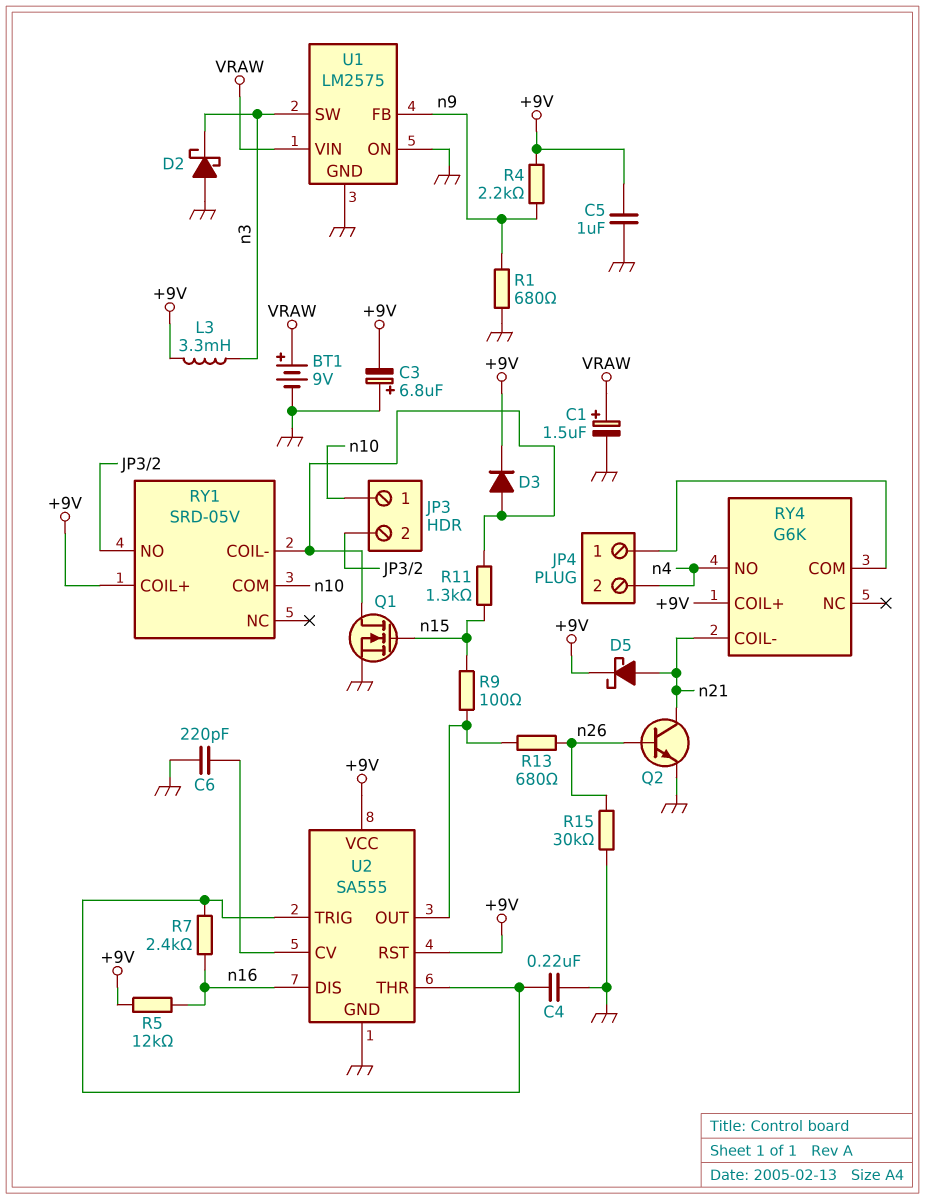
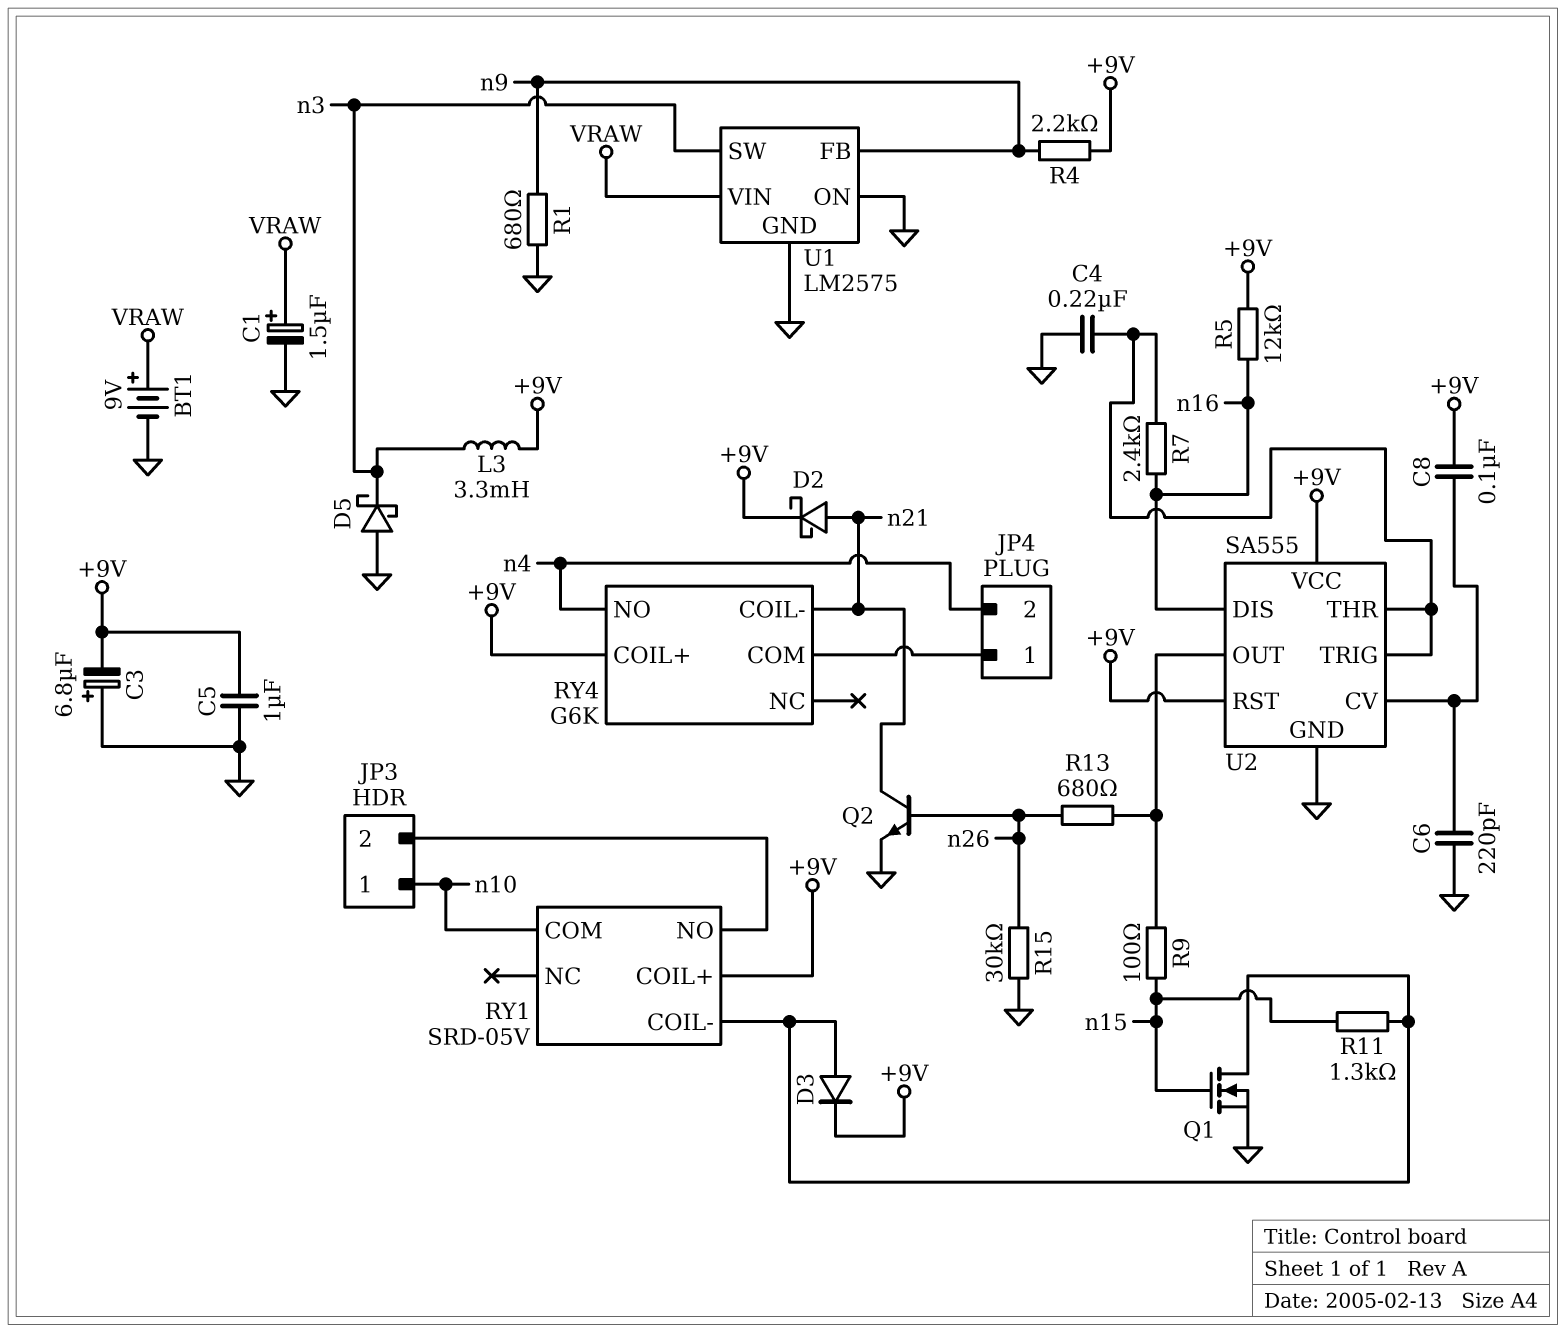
C8: none -> 100nF (+9V, U2/CV)
D2: schottky (A GND, K n3) -> schottky (A n21, K +9V)
D5: schottky (A n21, K +9V) -> schottky (A GND, K n3)

